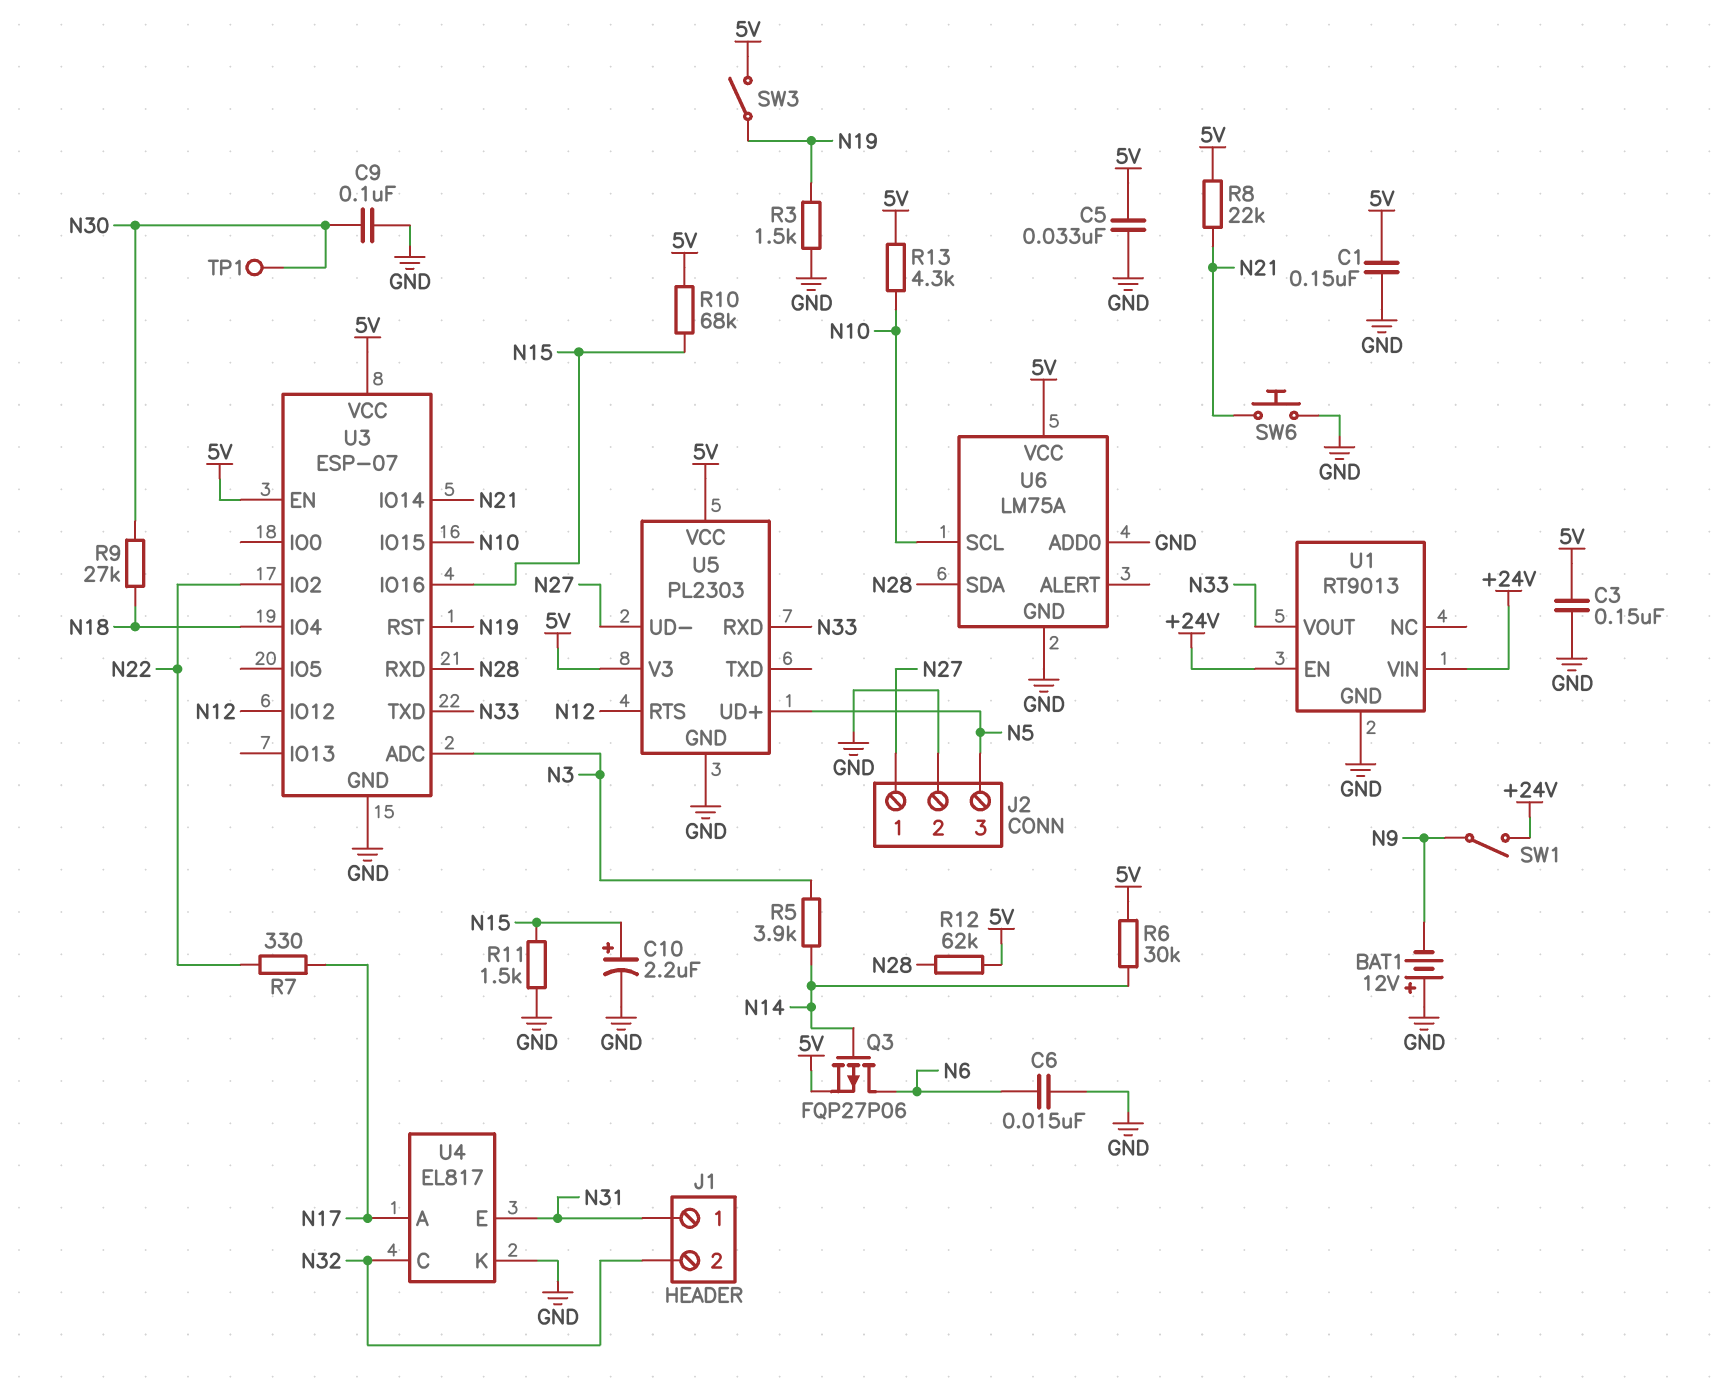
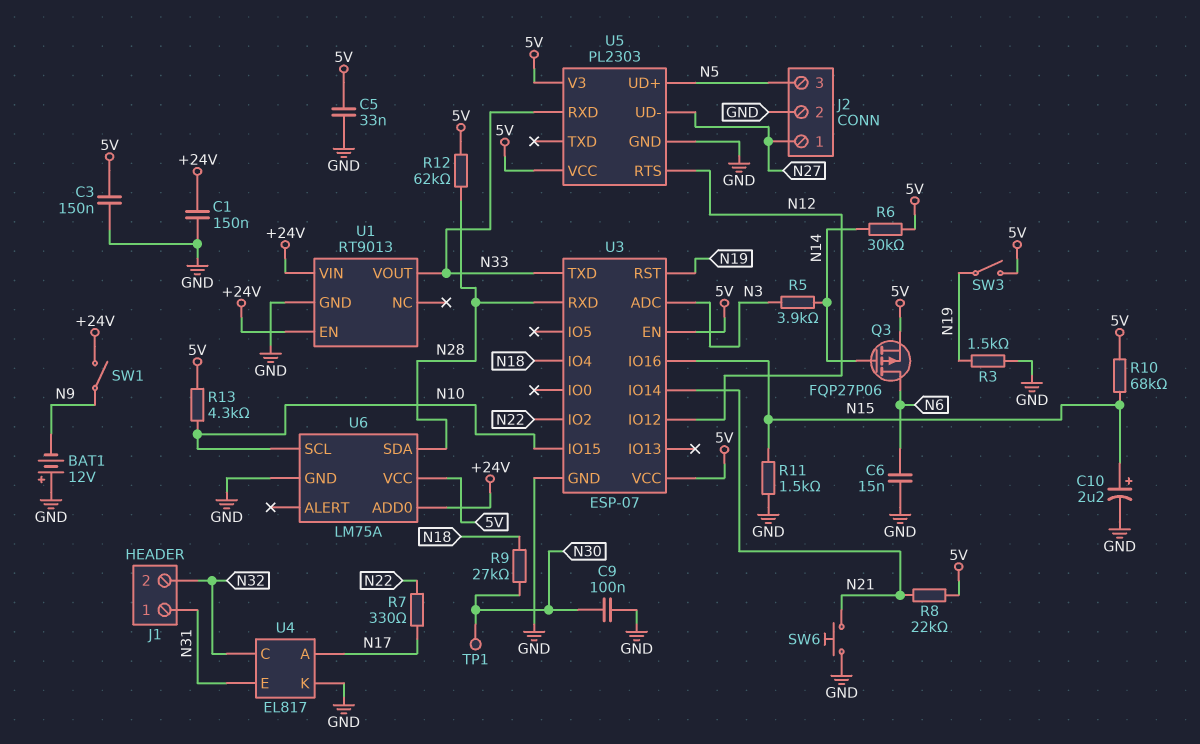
C1: 150nF (5V, GND) -> 150nF (+24V, GND)
U6 pin ADD0: GND -> +24V

